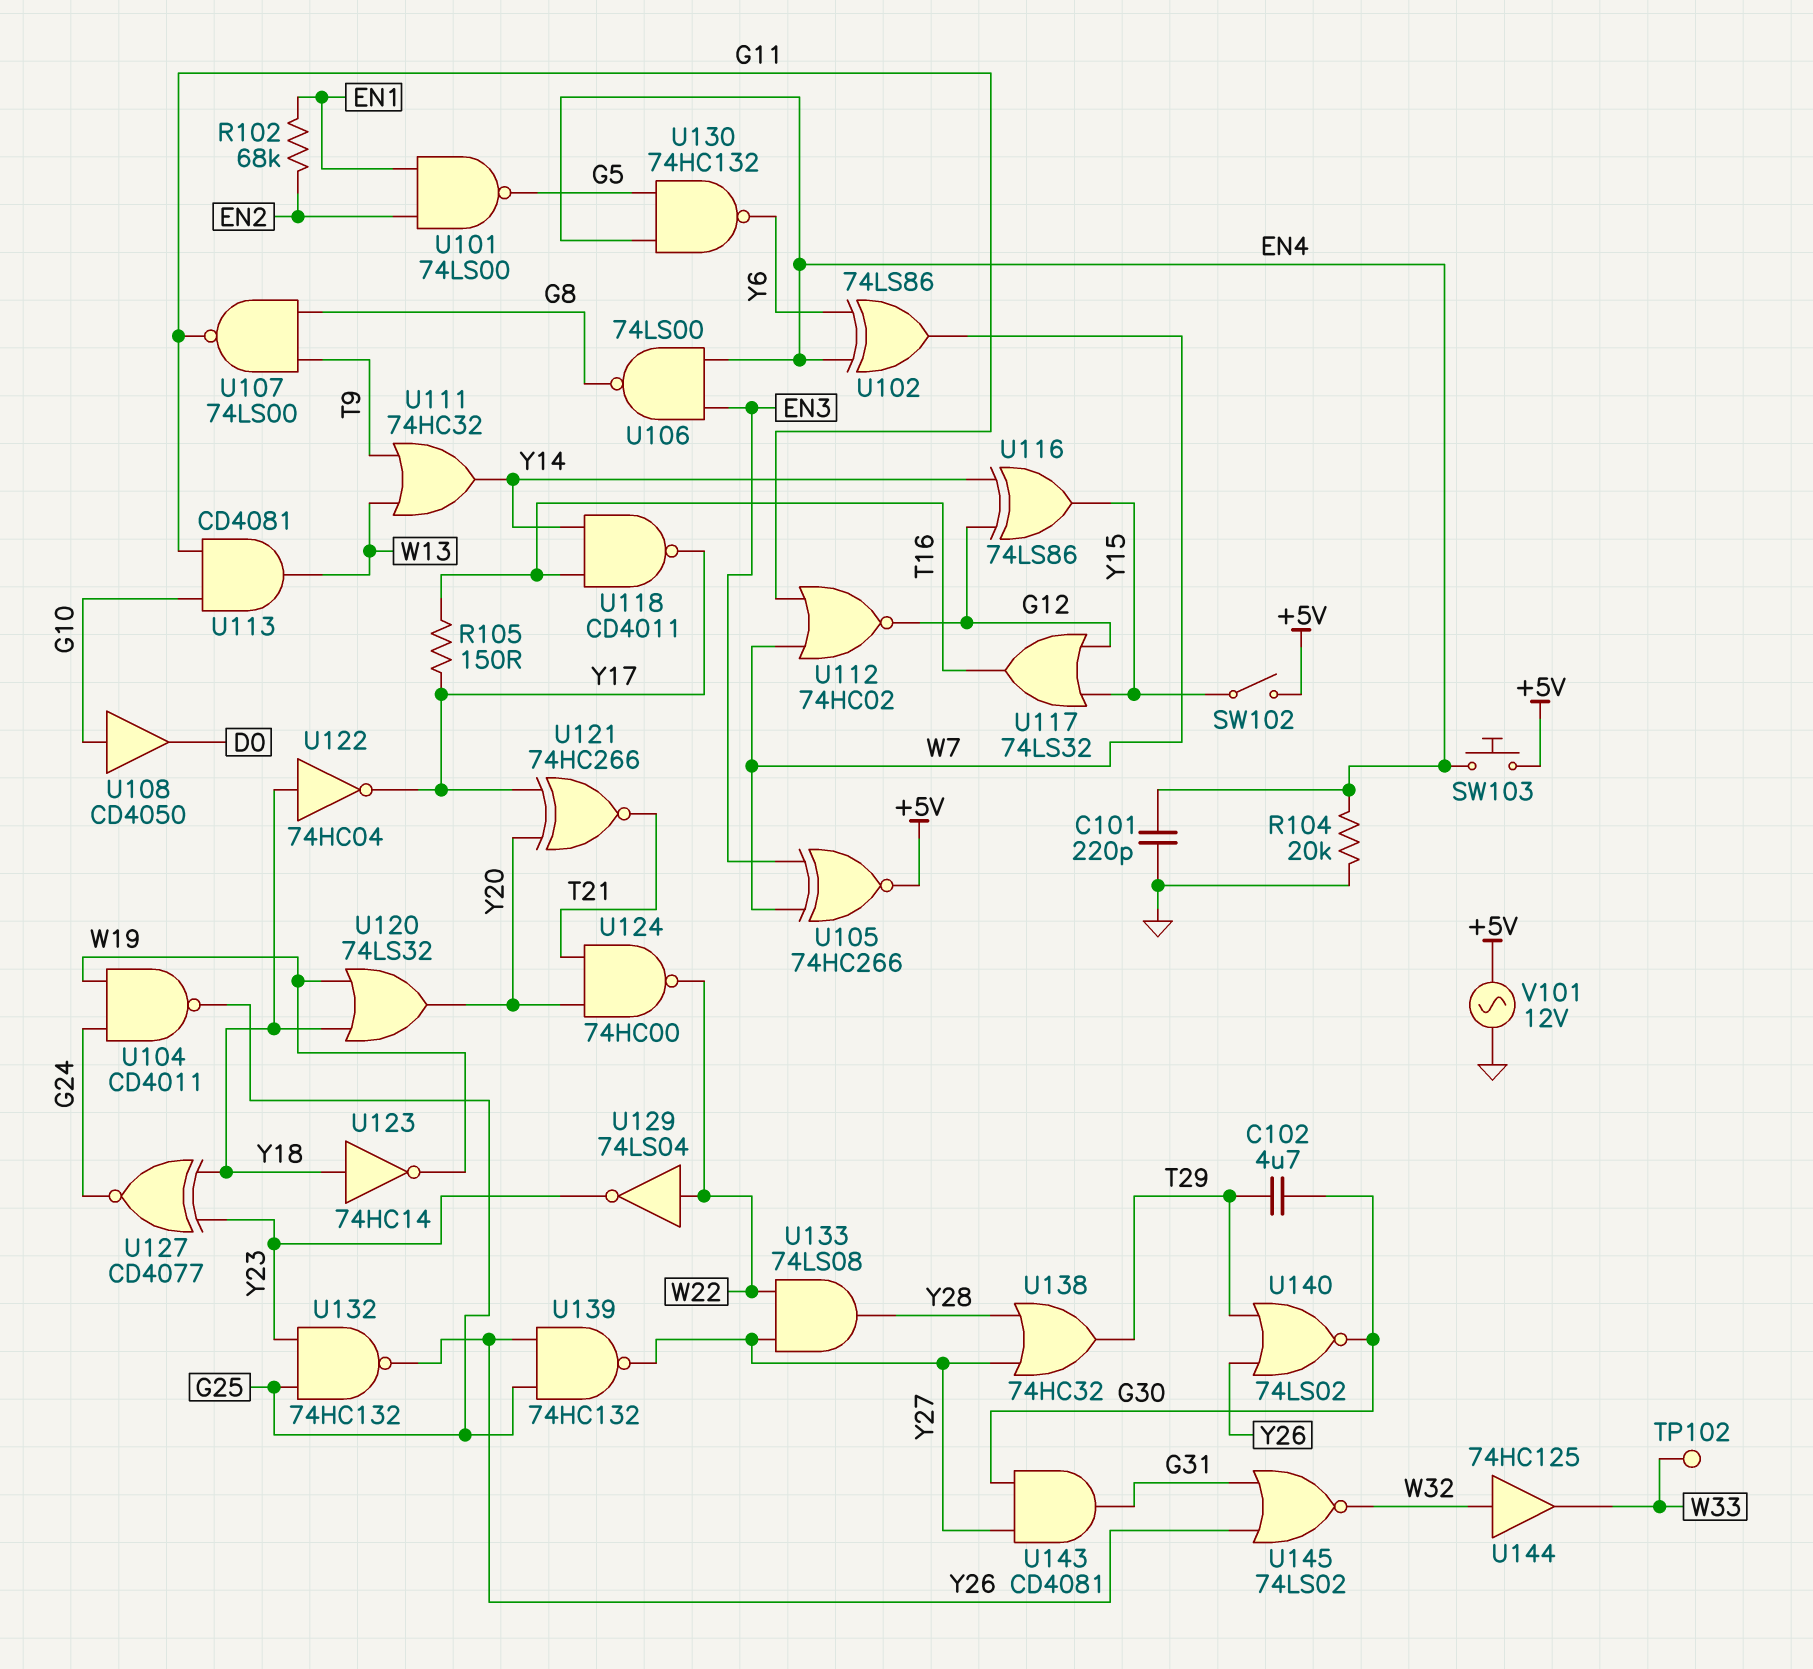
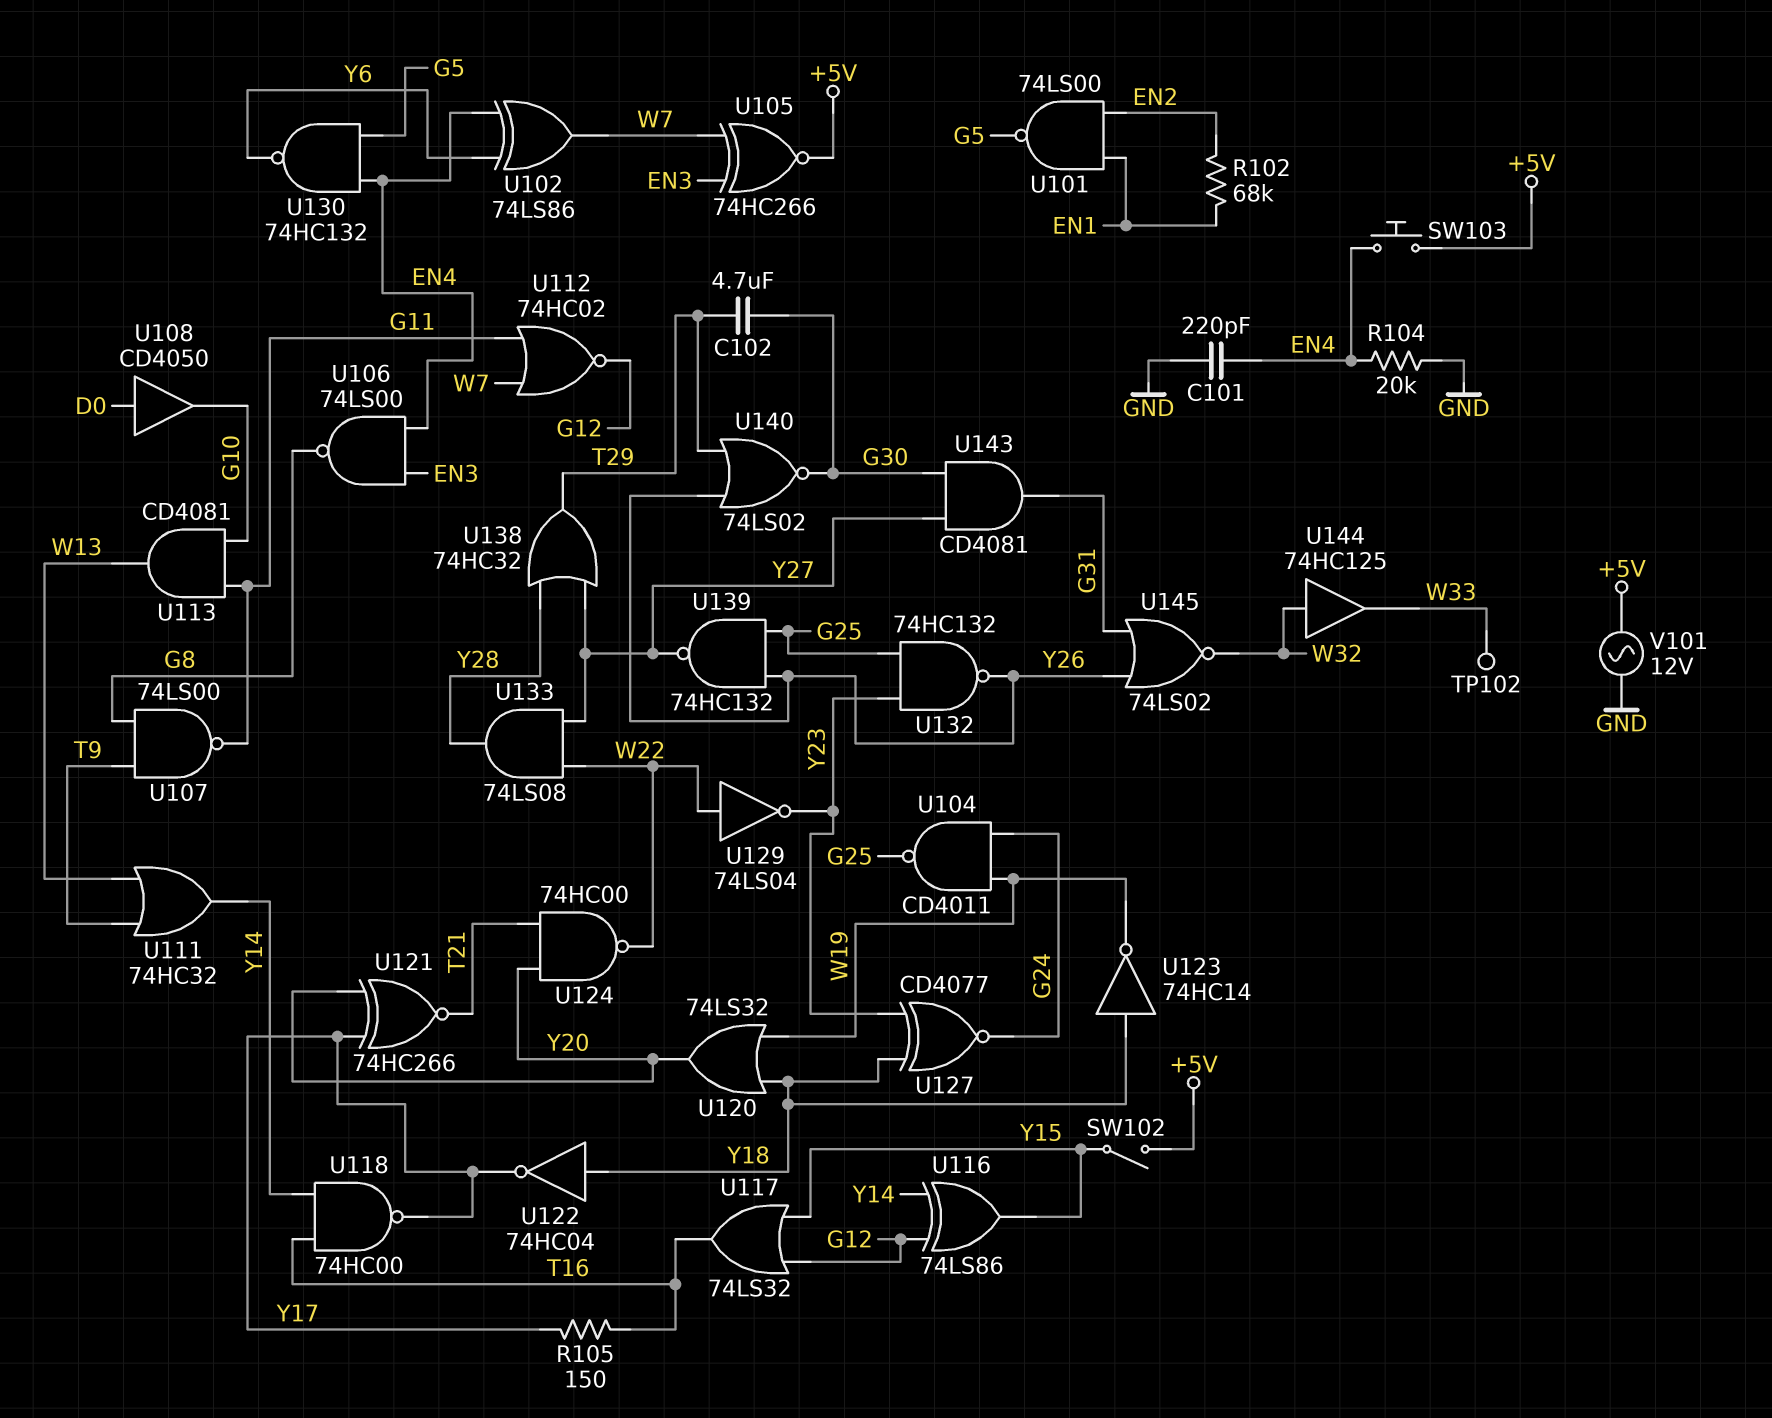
U108: buffer CD4050 (in G10, out D0) -> buffer CD4050 (in D0, out G10)
U118: NAND CD4011 (in T16, in Y14, out Y17) -> NAND 74HC00 (in T16, in Y14, out Y17)

